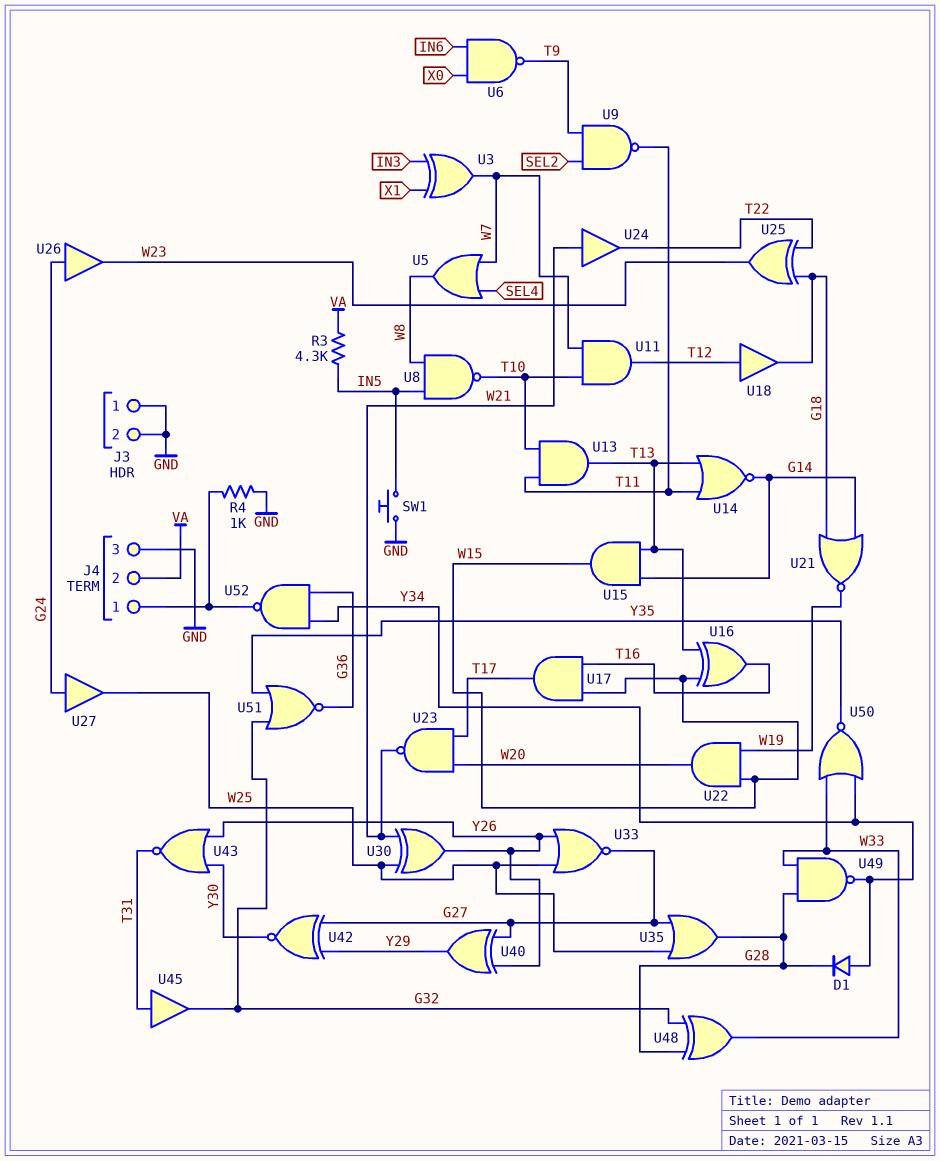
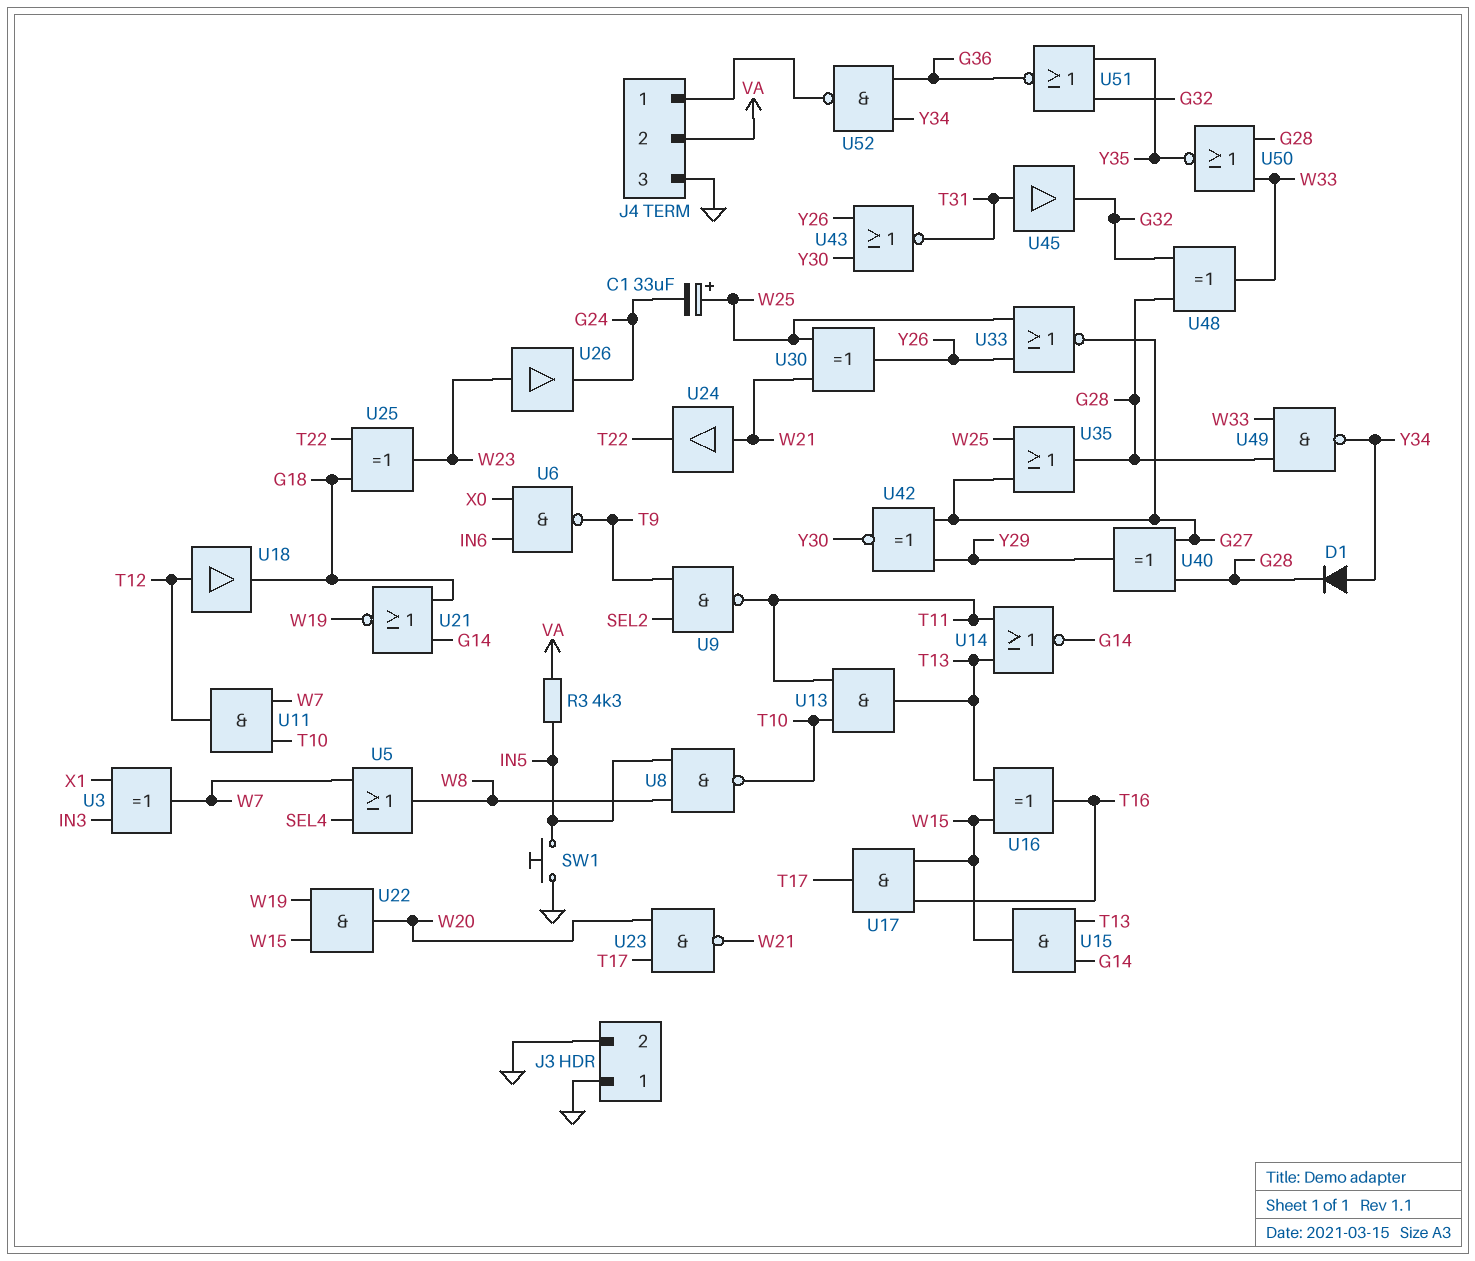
C1: none -> 33uF (plus W25, minus G24)
R4: 1k (GND, J4/1) -> none
U26: buffer (in G24, out W23) -> buffer (in W23, out G24)
U27: buffer (in G24, out W25) -> none
U40: XOR (in G27, in Y26, out Y29) -> XOR (in G27, in G28, out Y29)
U50: NOR (in W33, in Y34, out Y35) -> NOR (in G28, in W33, out Y35)

